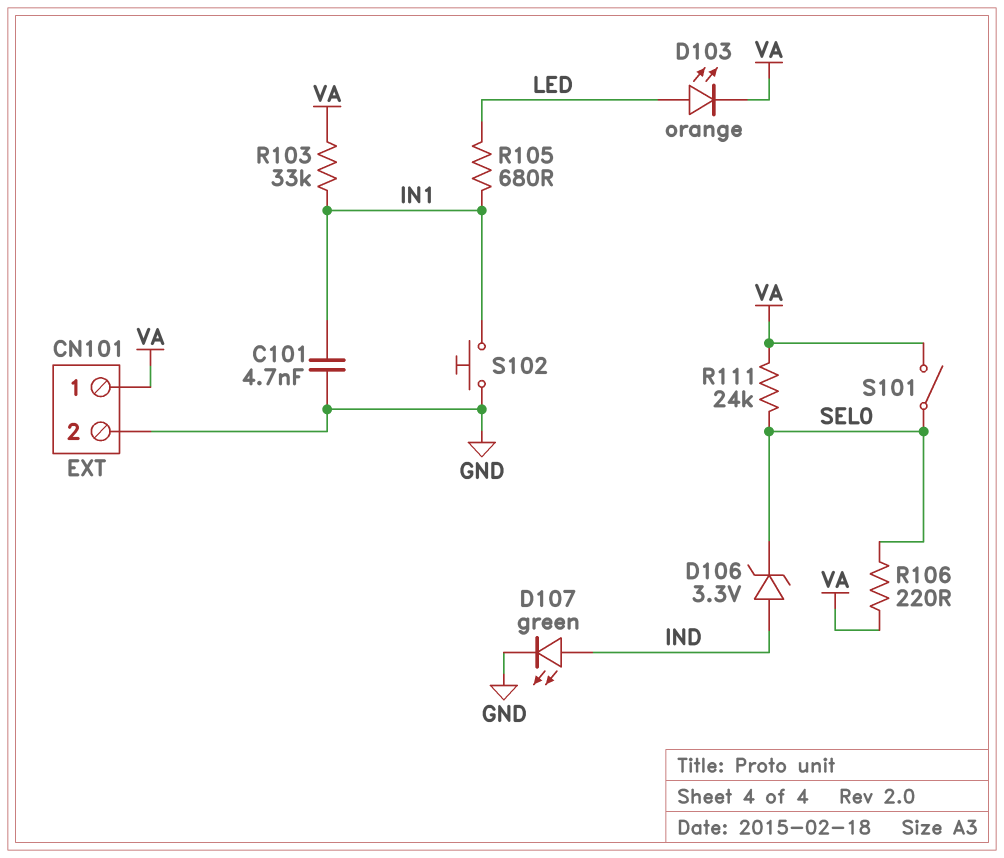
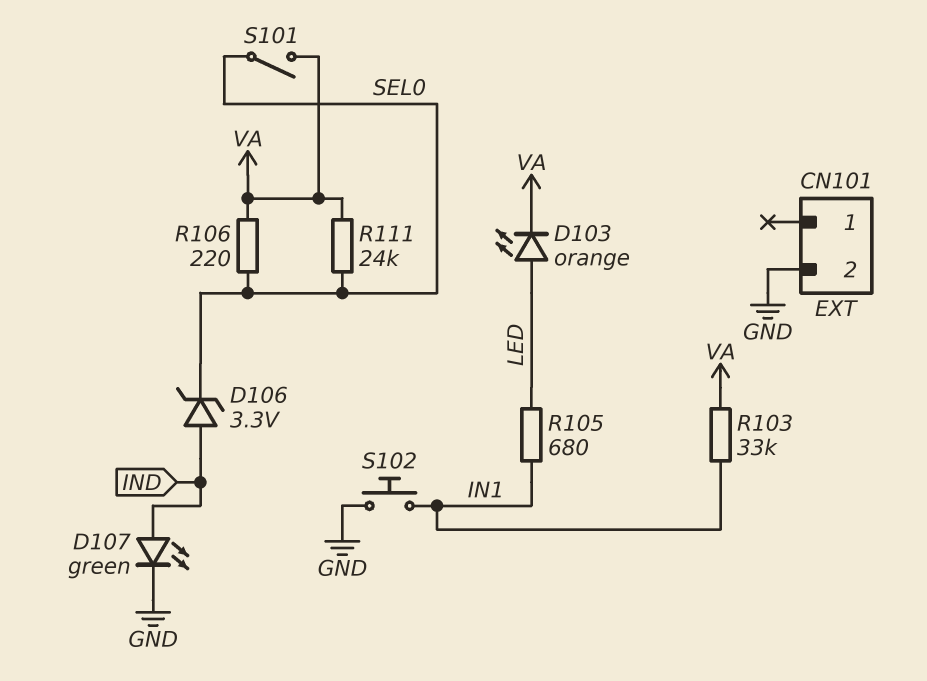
C101: 4.7nF (GND, IN1) -> none
CN101 pin 1: VA -> none

